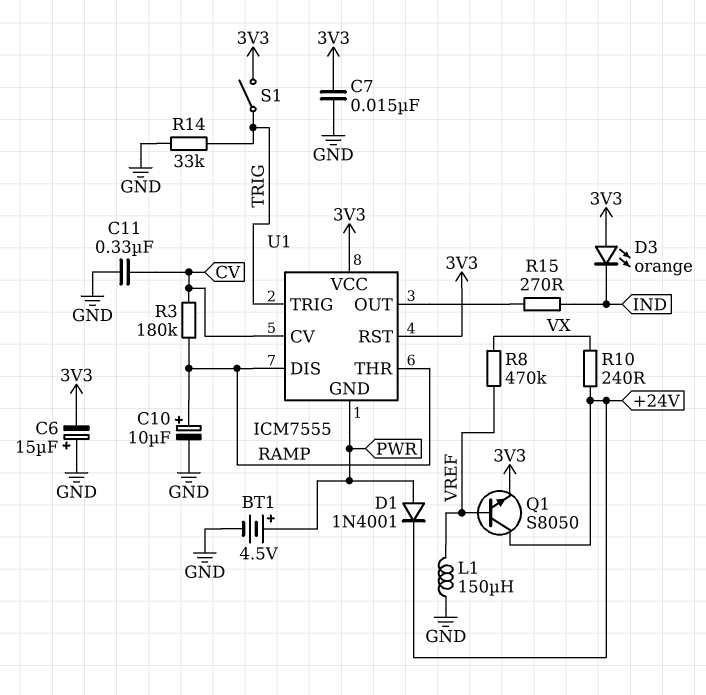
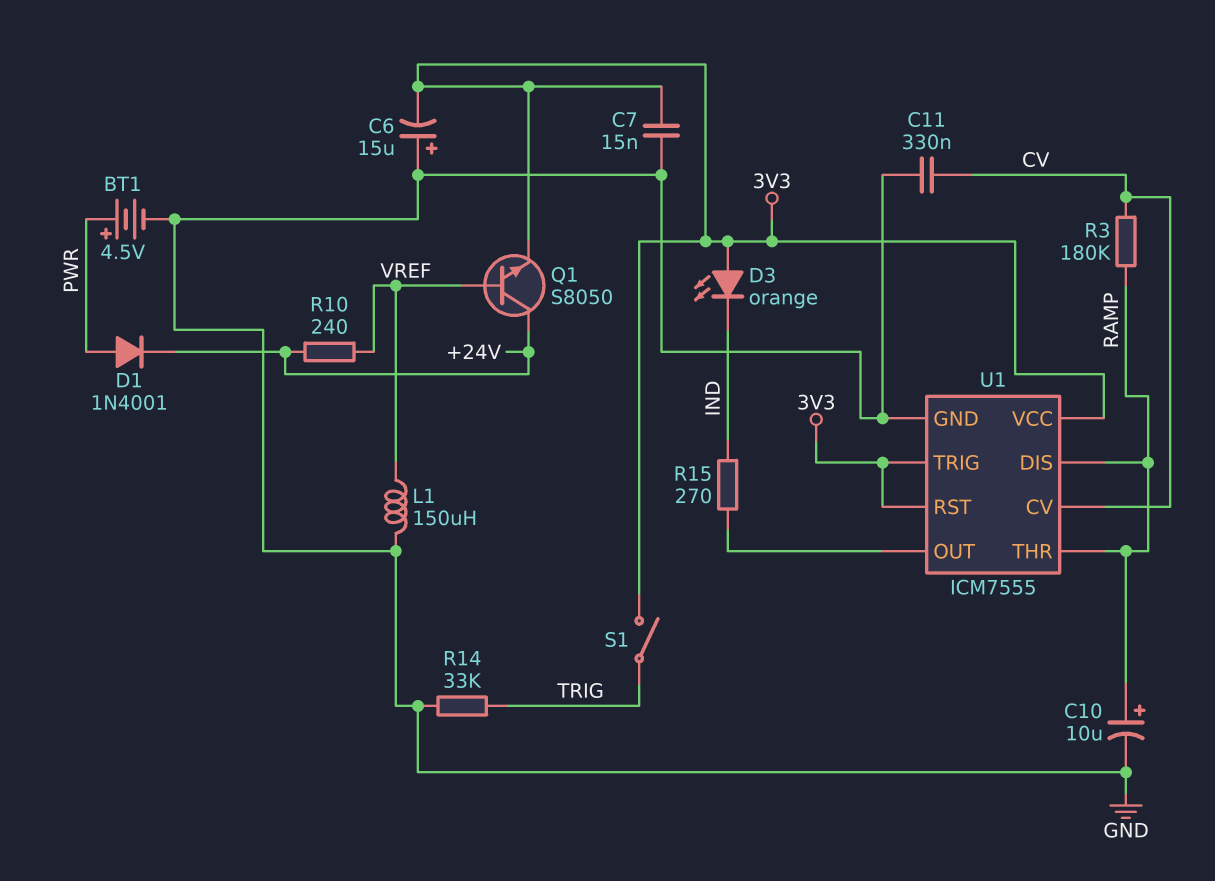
R8: 470k (VREF, VX) -> none
R10: 240 (+24V, VX) -> 240 (+24V, VREF)
U1 pin GND: PWR -> GND
U1 pin TRIG: TRIG -> 3V3

